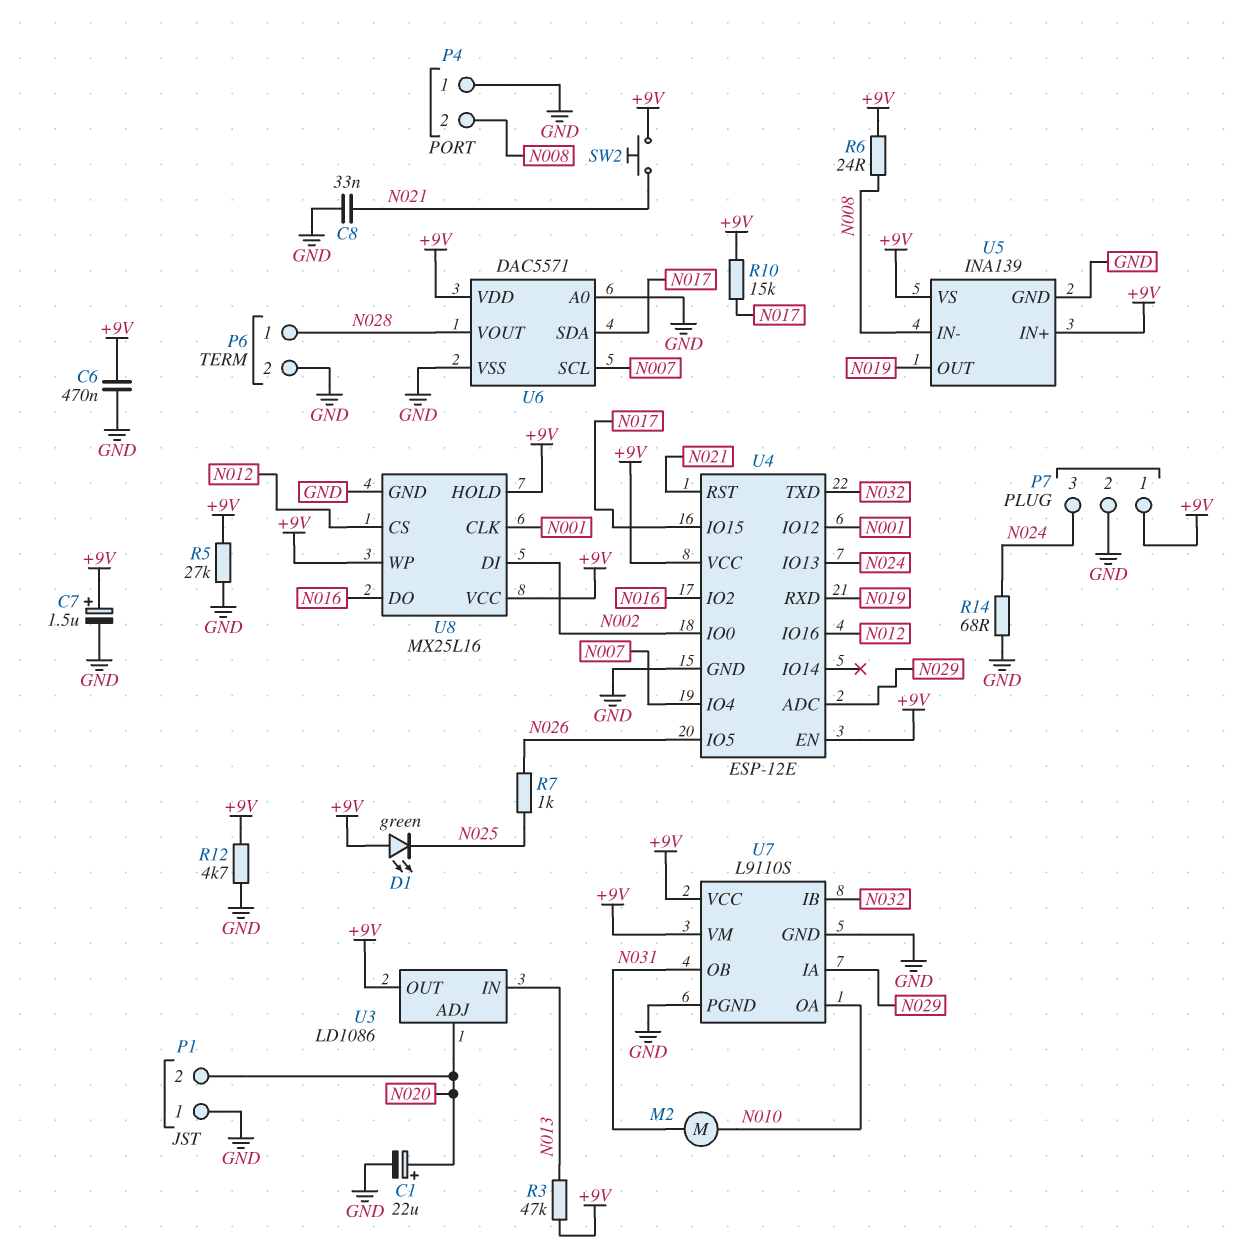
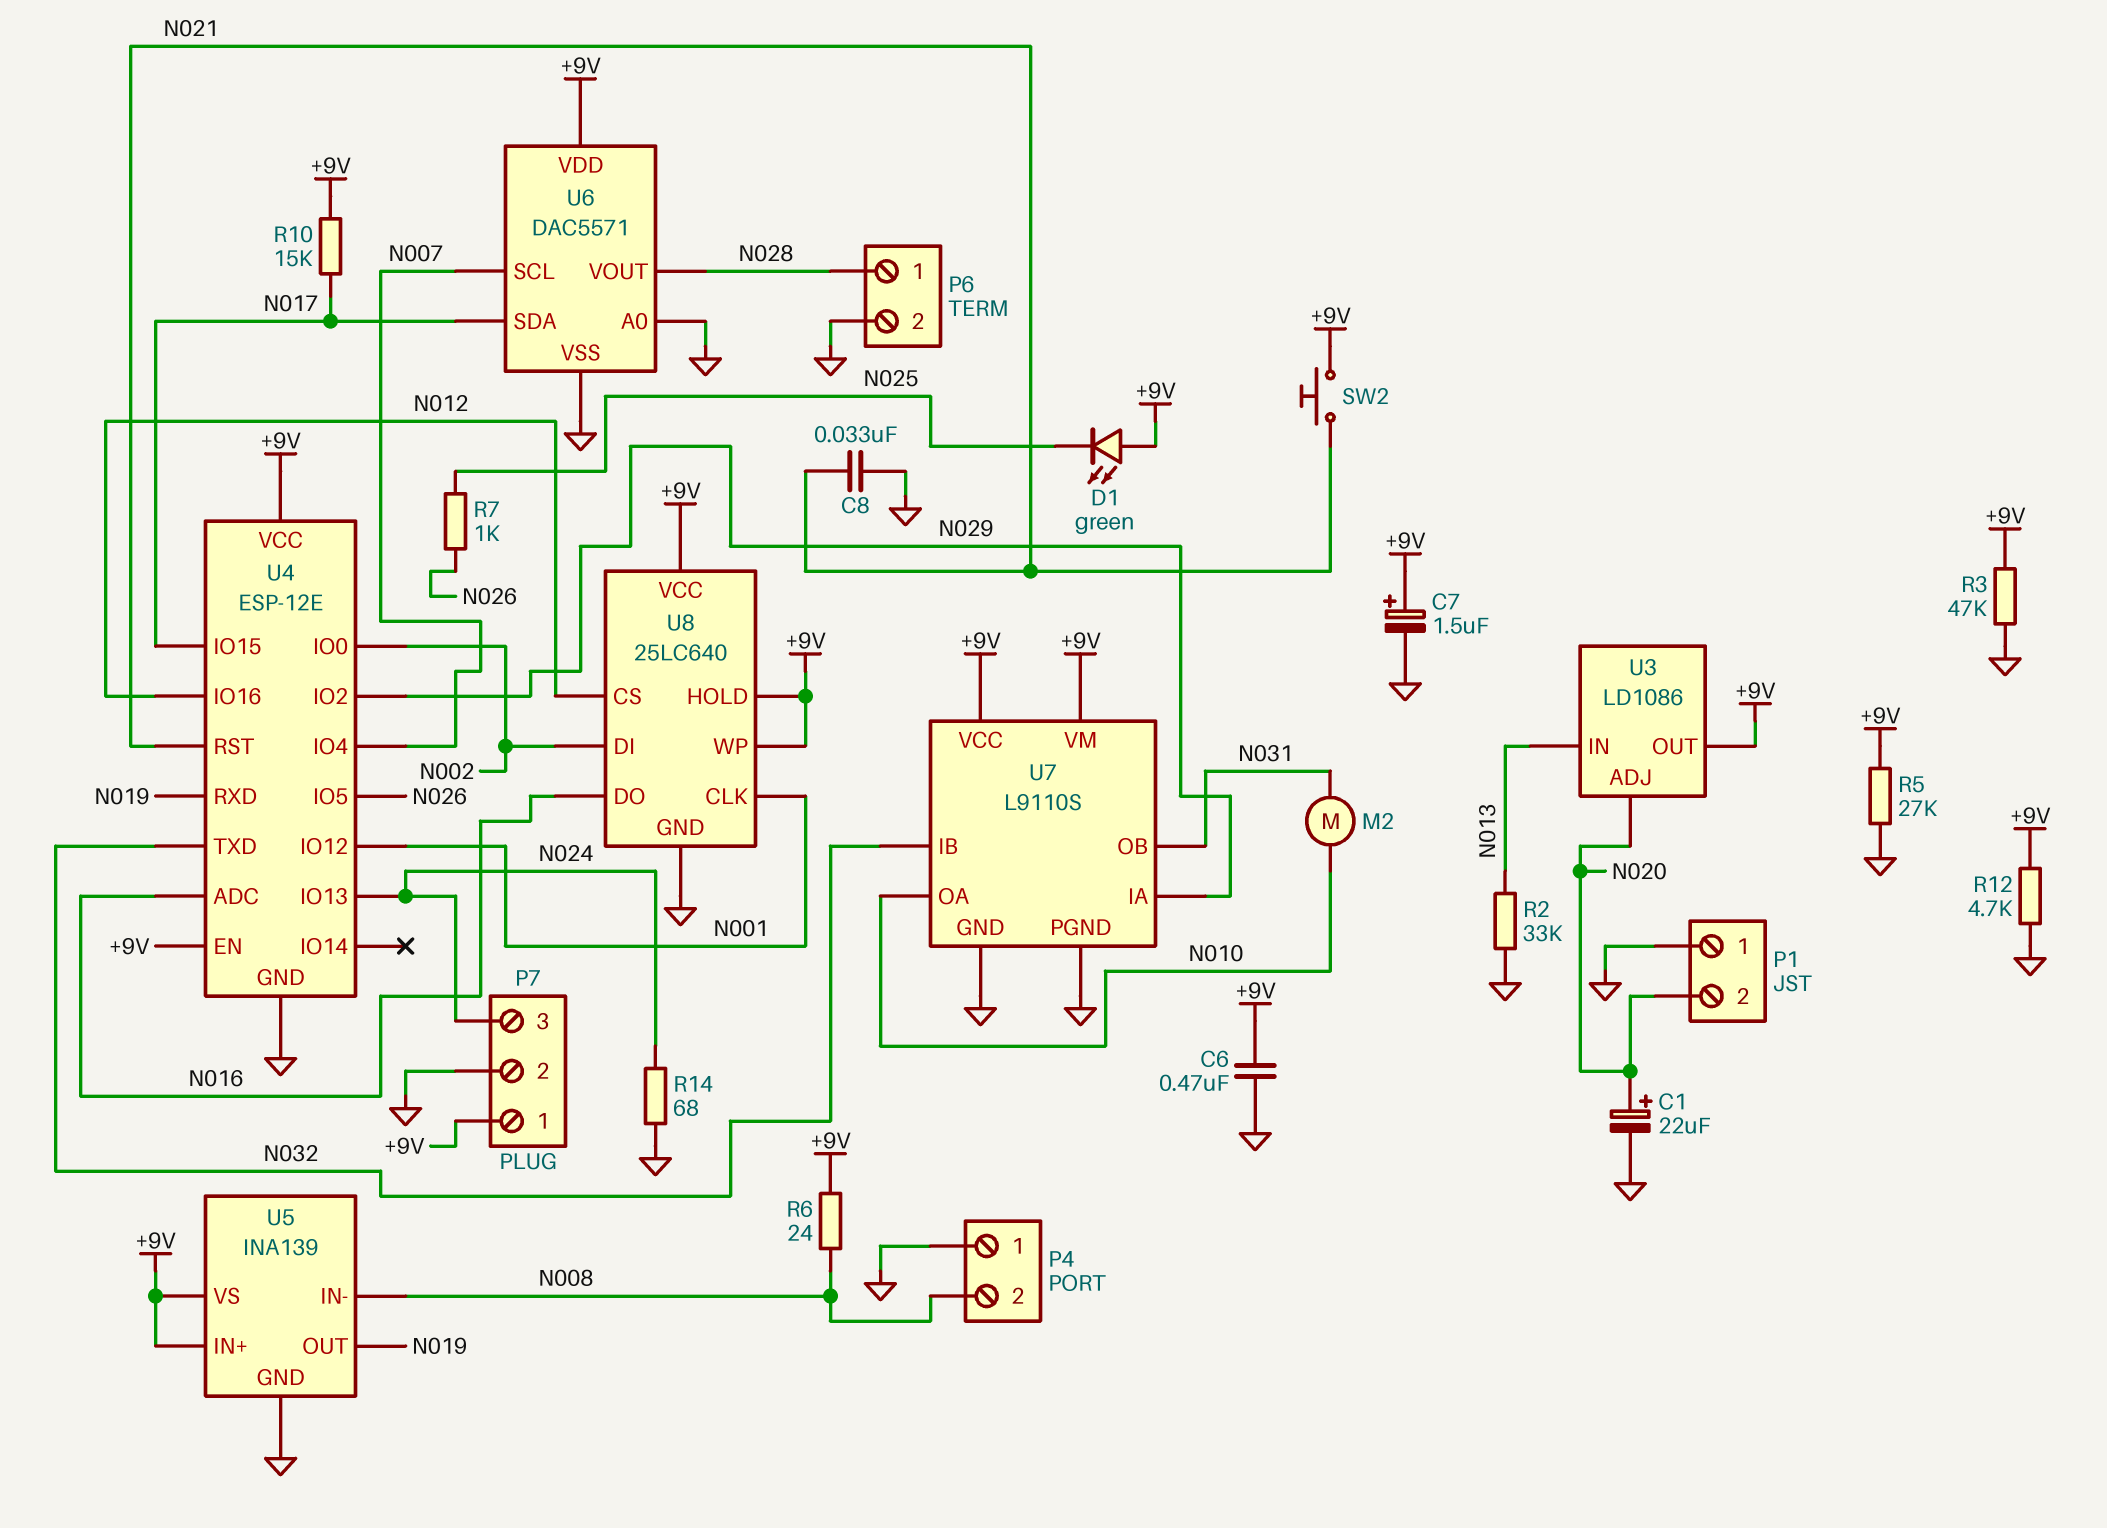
R2: none -> 33k (GND, N013)
R3: 47k (+9V, N013) -> 47k (+9V, GND)
U4 pin ADC: N029 -> N016
U4 pin IO2: N016 -> N029
U8: MX25L16 -> 25LC640

